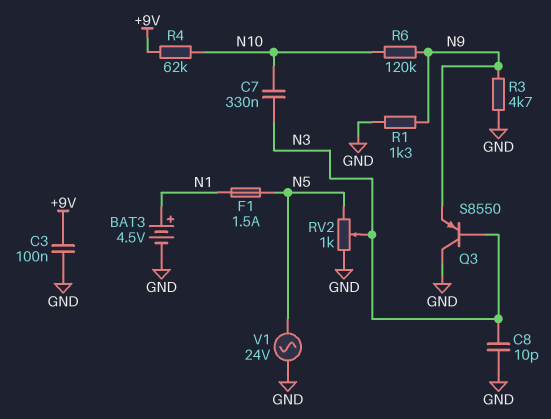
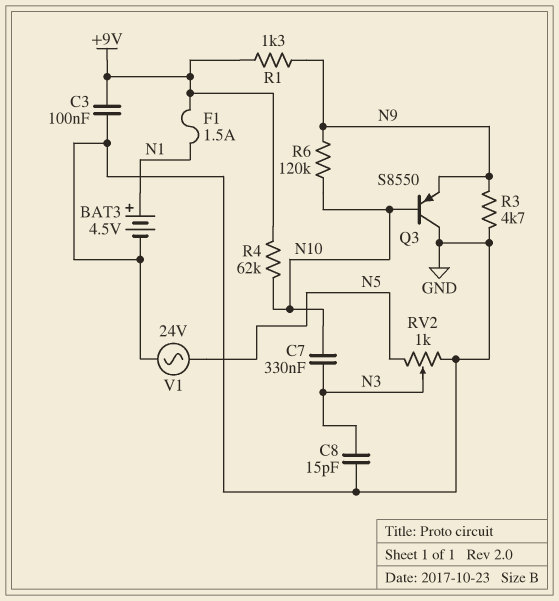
C8: 10pF (GND, N3) -> 15pF (GND, N3)
F1: 1.5A (N1, N5) -> 1.5A (+9V, N1)
Q3: PNP S8550 (B N3, C GND, E N9) -> PNP S8550 (B N10, C GND, E N9)
R1: 1.3k (GND, N9) -> 1.3k (+9V, N9)

